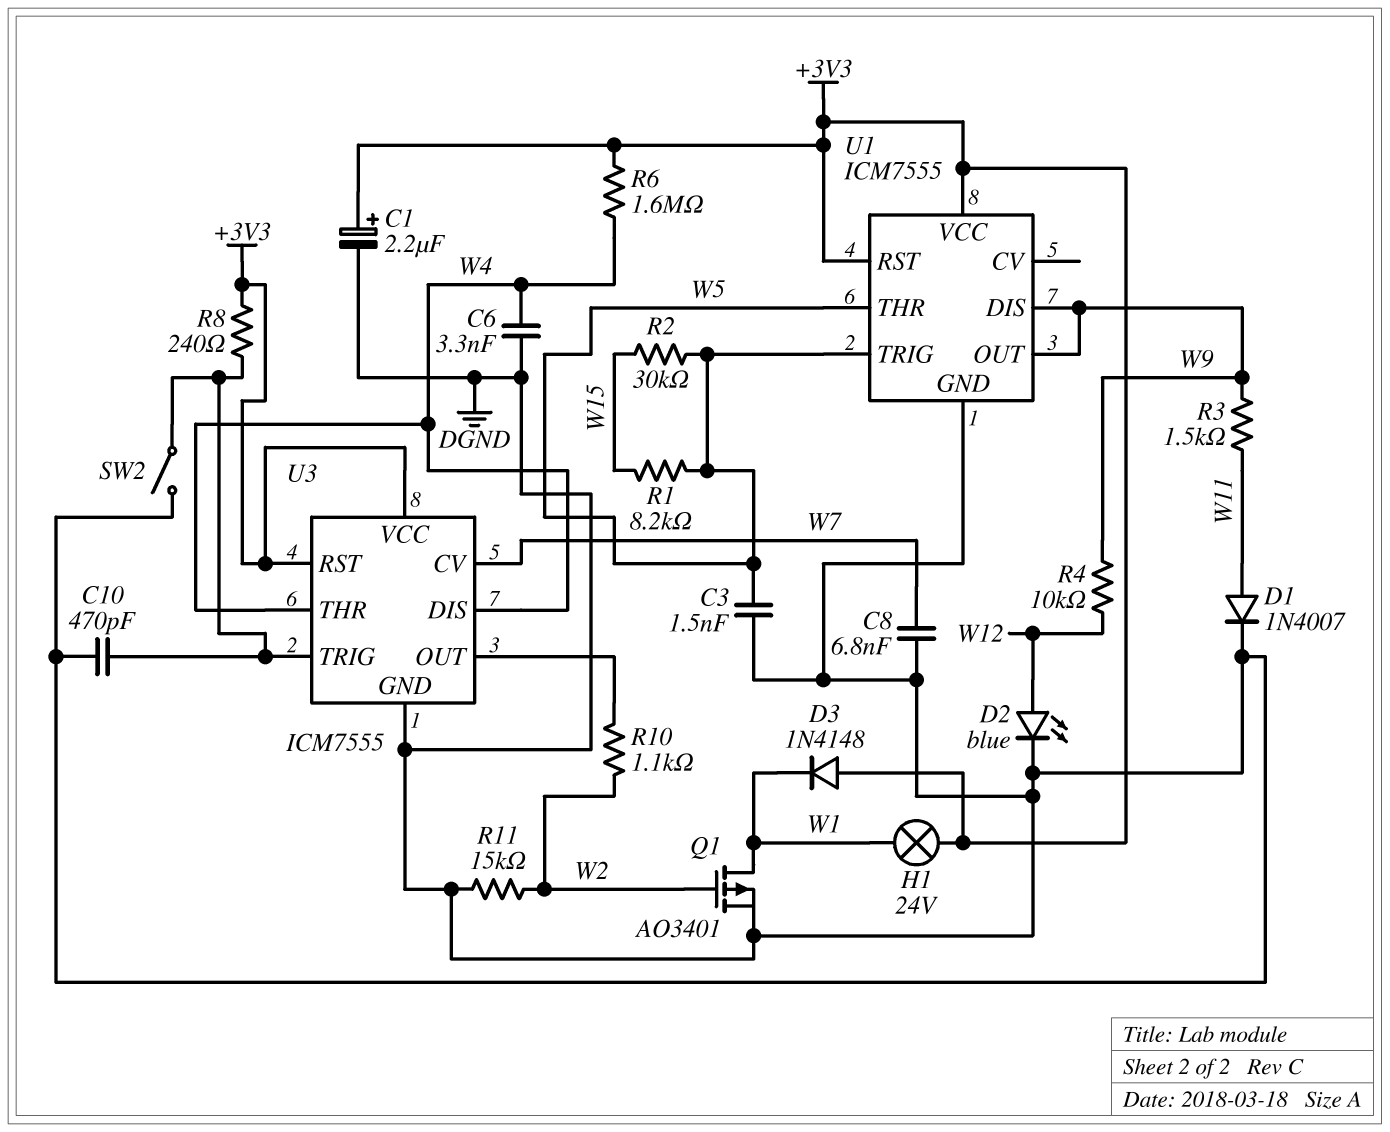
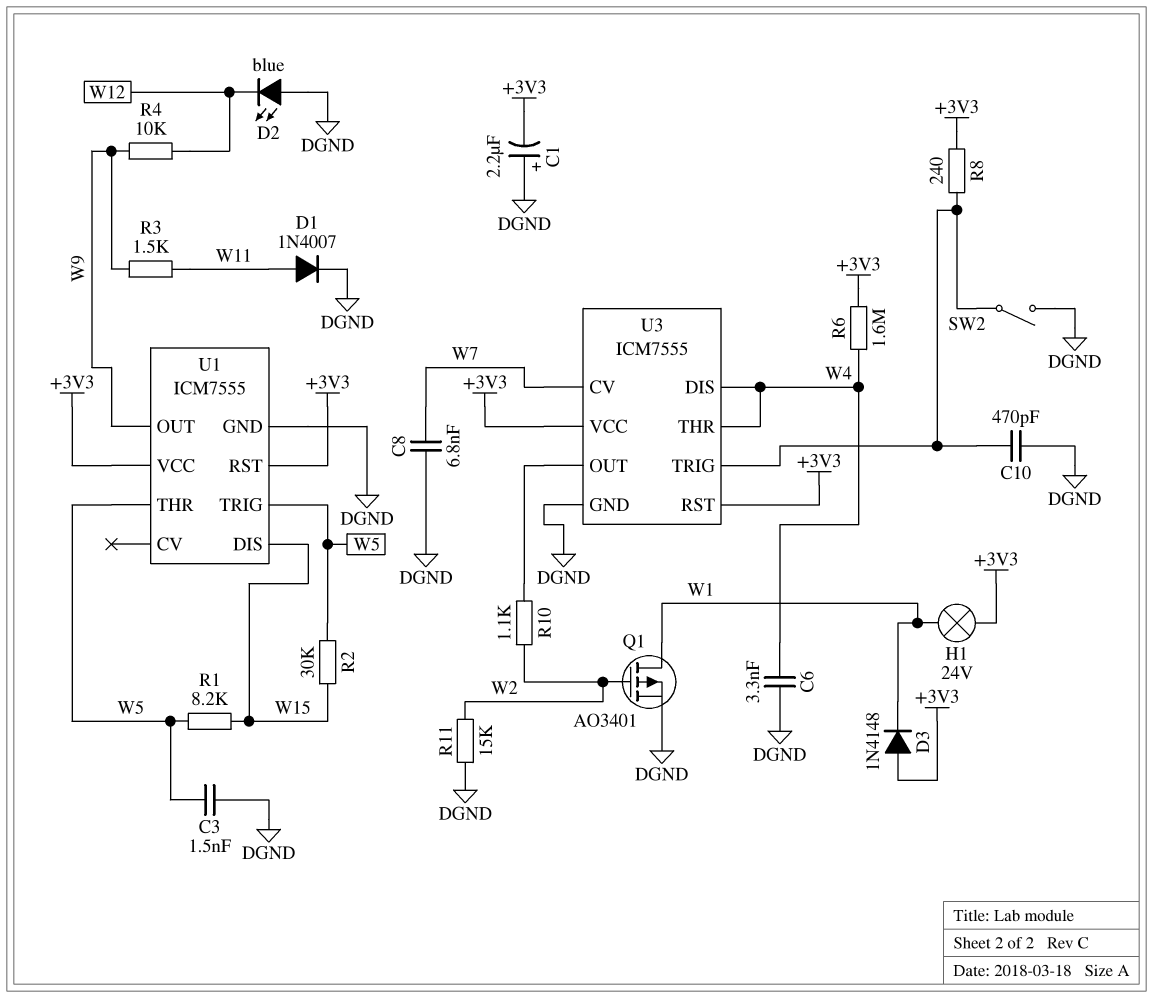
C1: 2.2uF (plus +3V3, minus DGND) -> 2.2uF (plus DGND, minus +3V3)
D2: LED blue (A W12, K DGND) -> LED blue (A DGND, K W12)
U1 pin DIS: W9 -> W15

